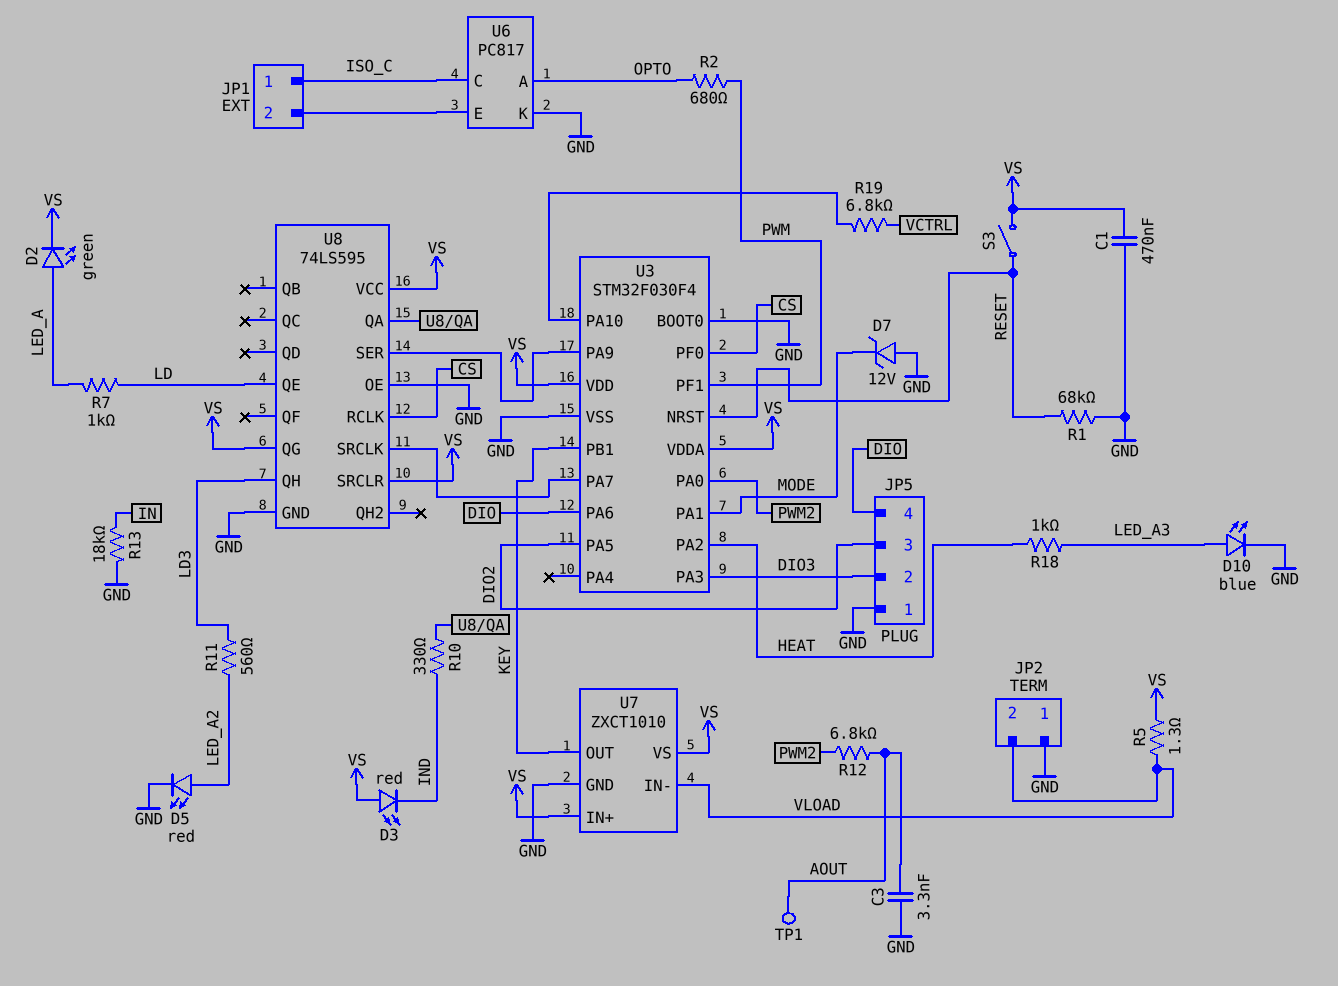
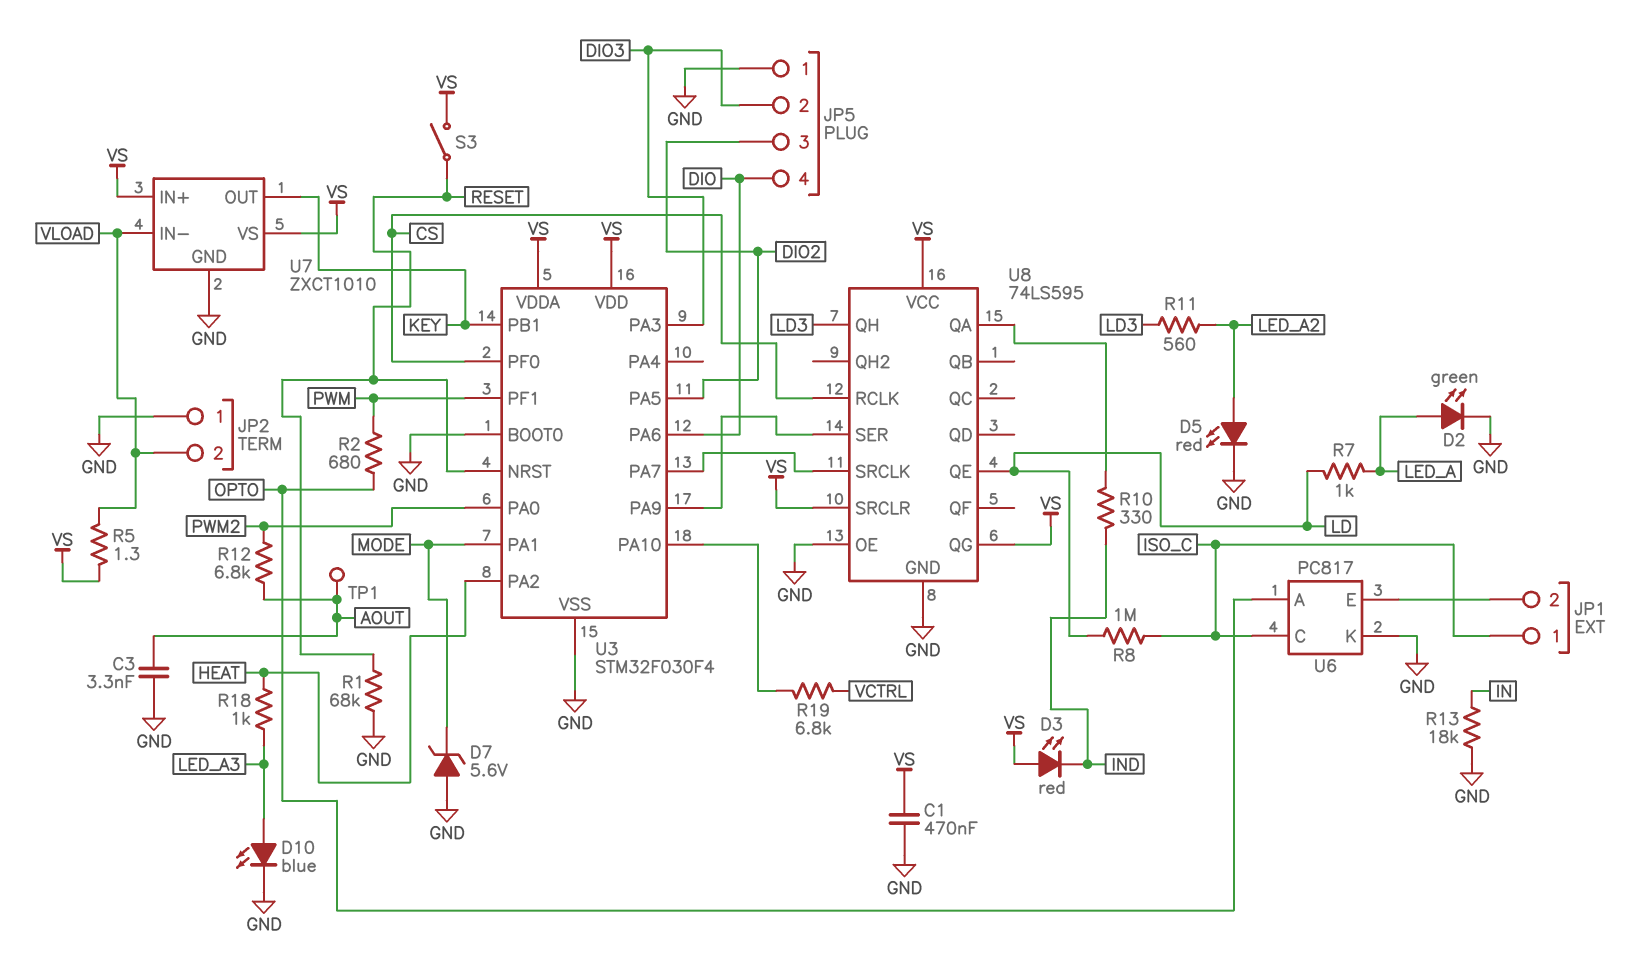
D2: LED green (A LED_A, K VS) -> LED green (A LED_A, K GND)
D7: zener 12V (A GND, K MODE) -> zener 5.6V (A GND, K MODE)
R8: none -> 1M (ISO_C, LD)

